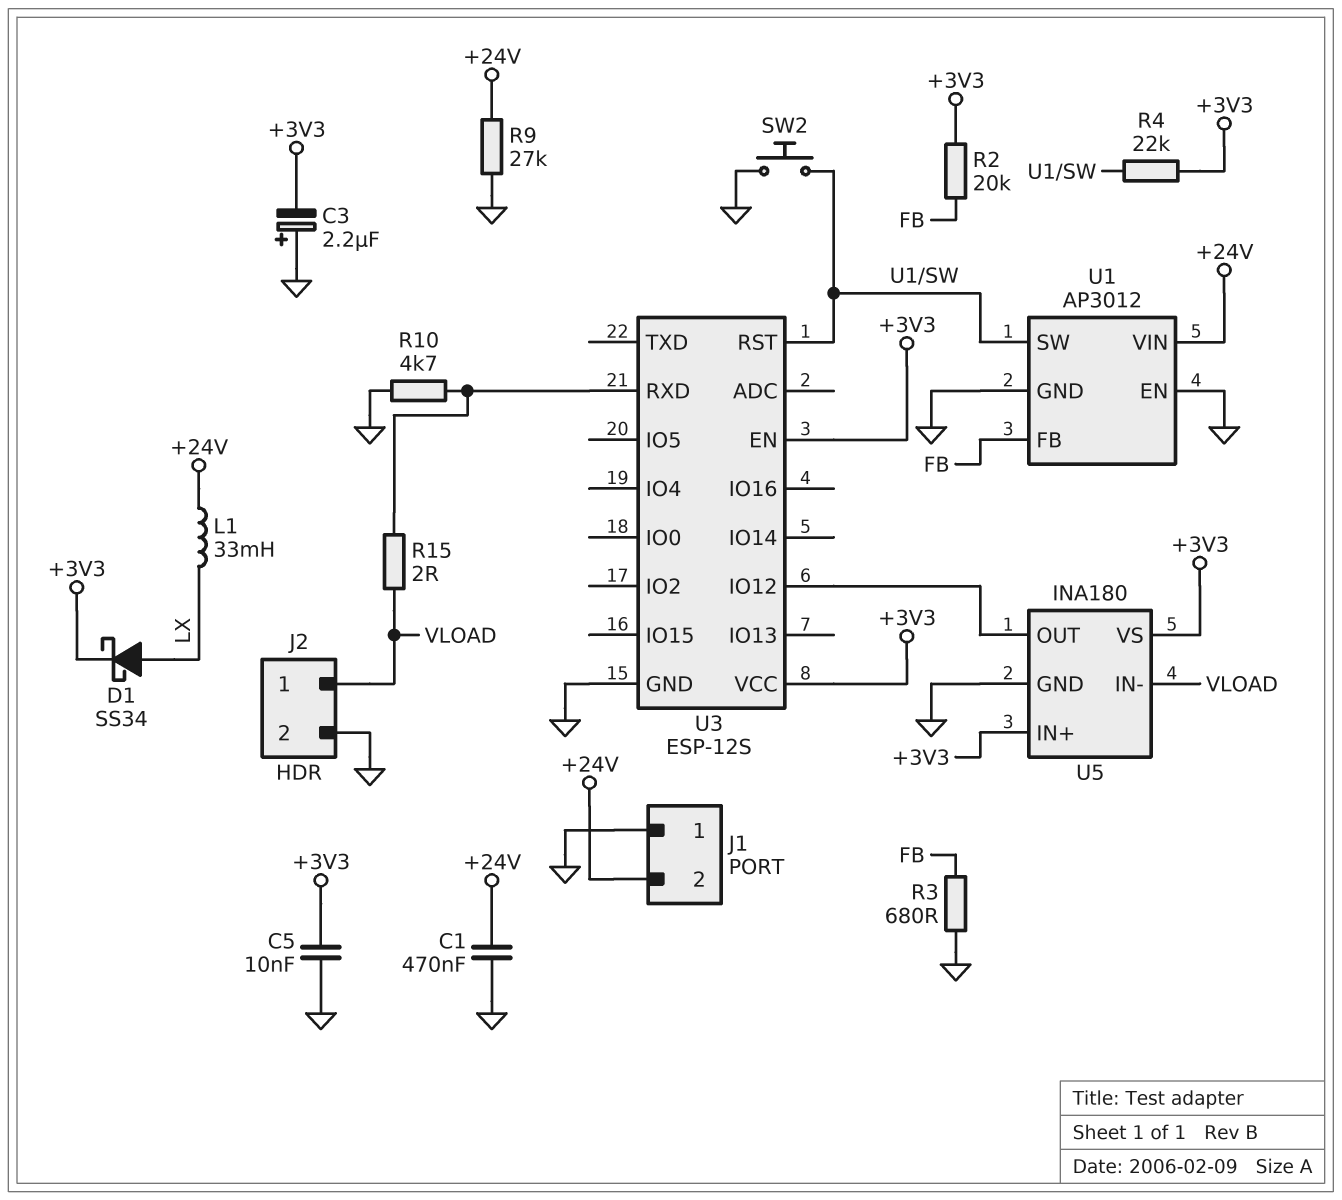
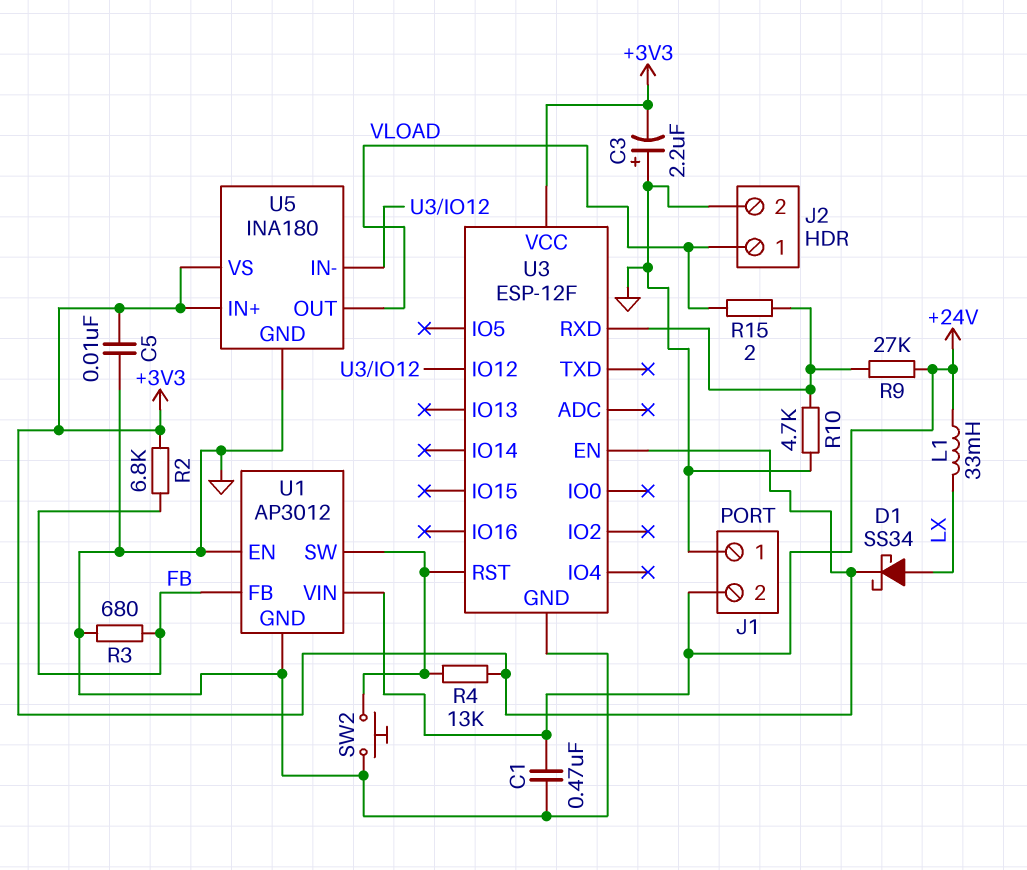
R2: 20k (+3V3, FB) -> 6.8k (+3V3, FB)
R4: 22k (+3V3, U1/SW) -> 13k (+3V3, U1/SW)
R9: 27k (+24V, GND) -> 27k (+24V, U3/RXD)
U3: ESP-12S -> ESP-12F
U5 pin IN-: VLOAD -> U3/IO12
U5 pin OUT: U3/IO12 -> VLOAD

